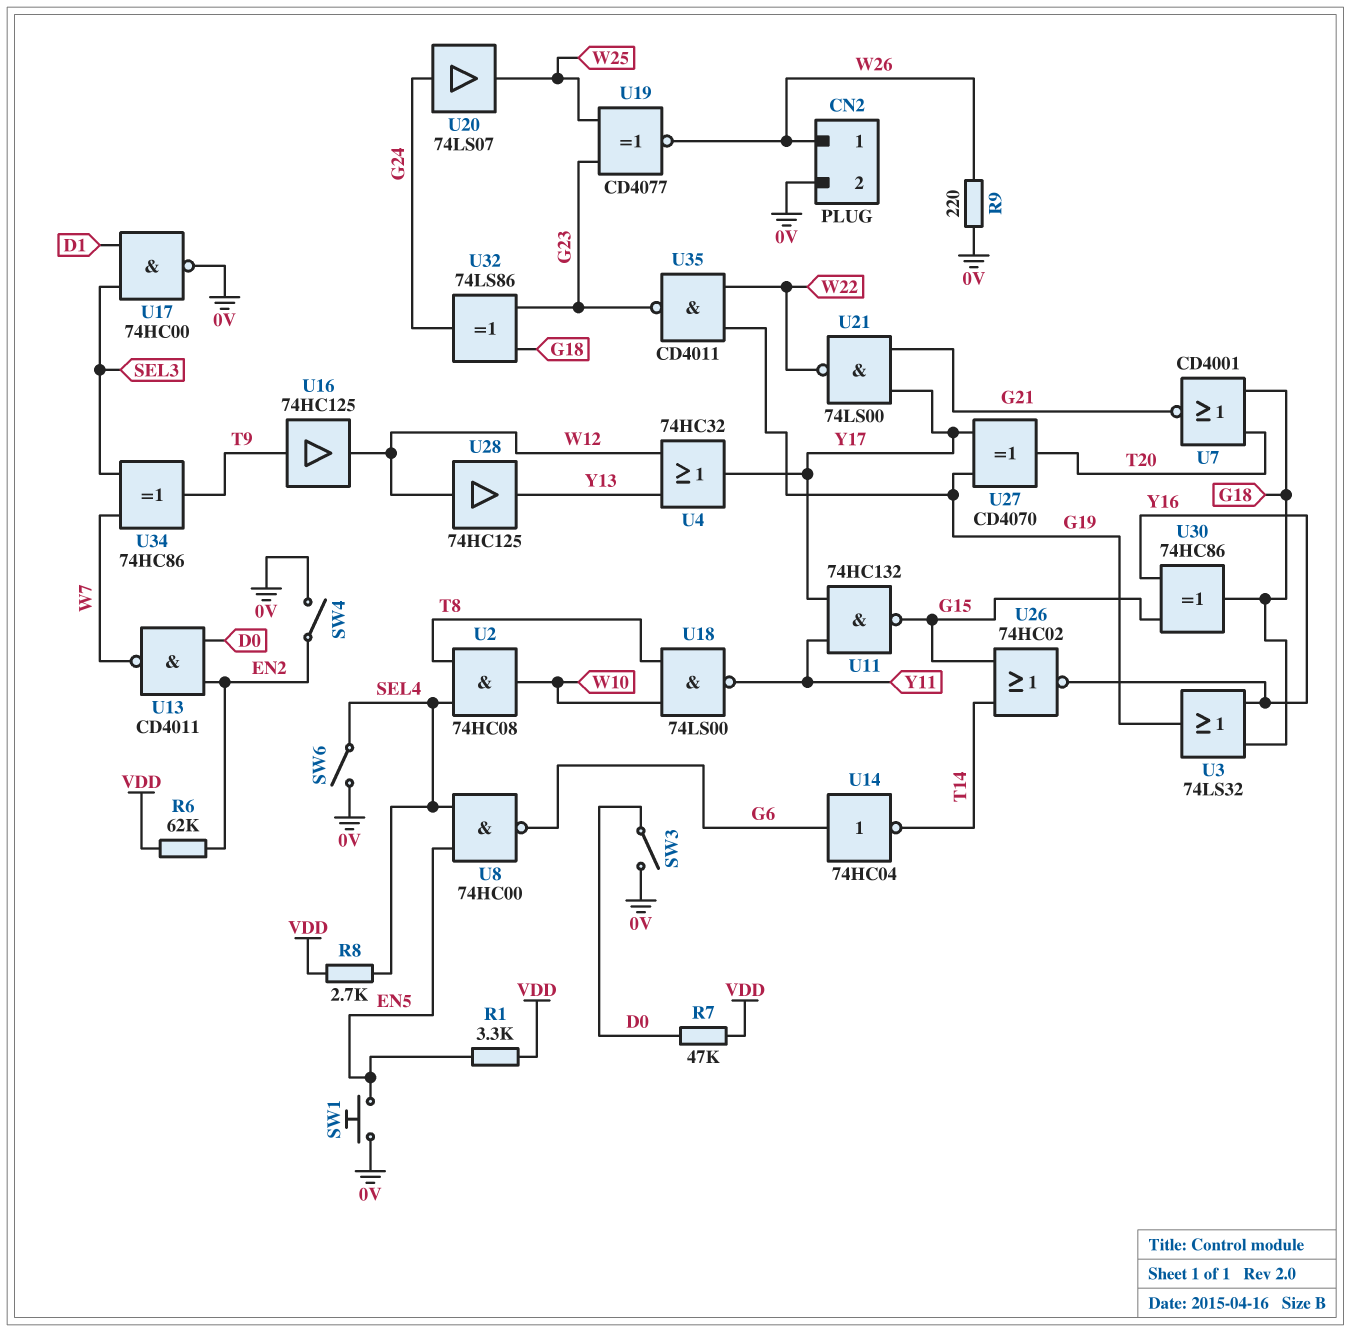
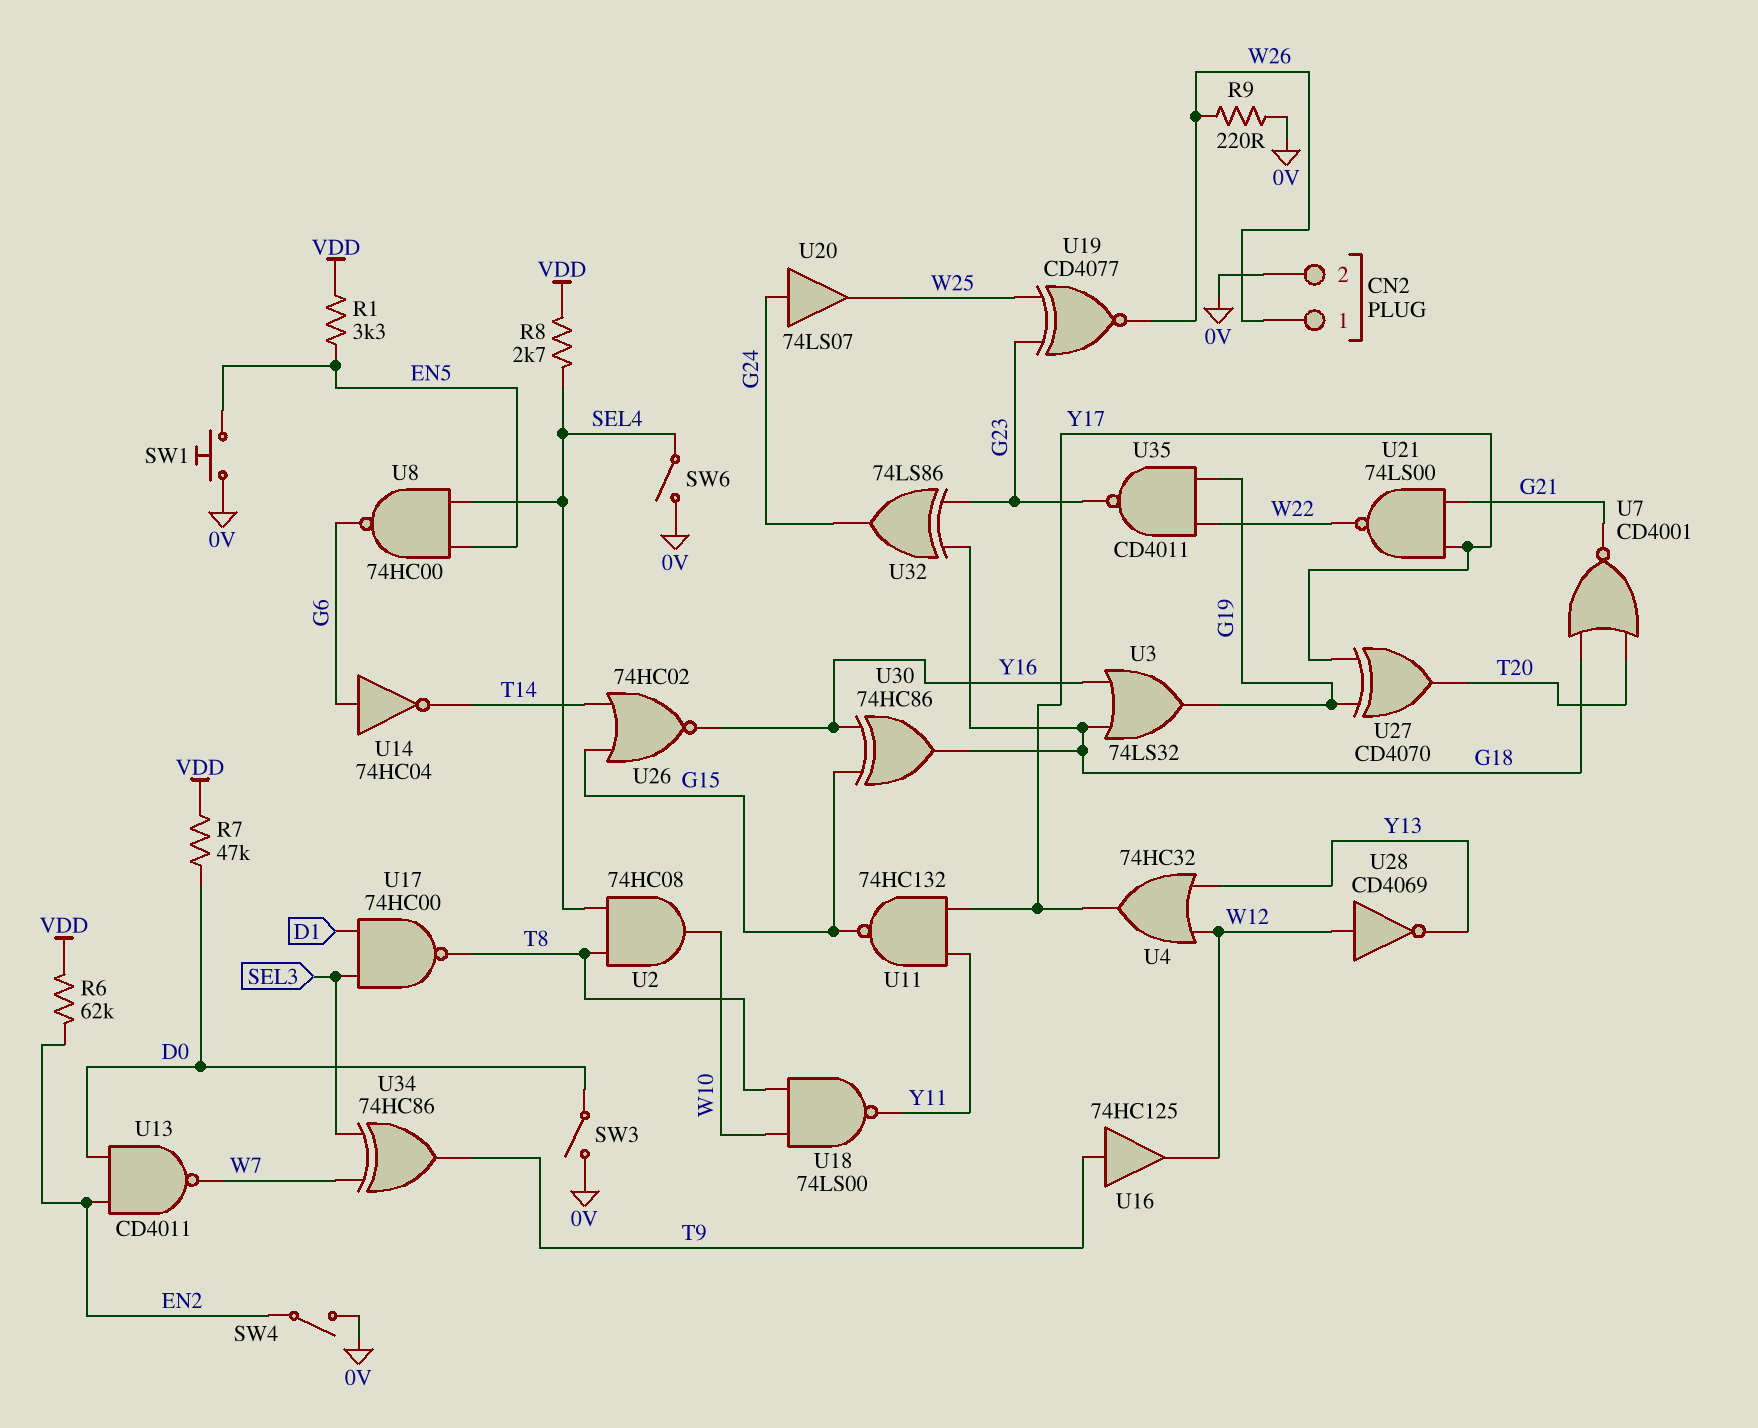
U17: NAND 74HC00 (in D1, in SEL3, out 0V) -> NAND 74HC00 (in D1, in SEL3, out T8)
U28: buffer 74HC125 (in W12, out Y13) -> NOT CD4069 (in W12, out Y13)

